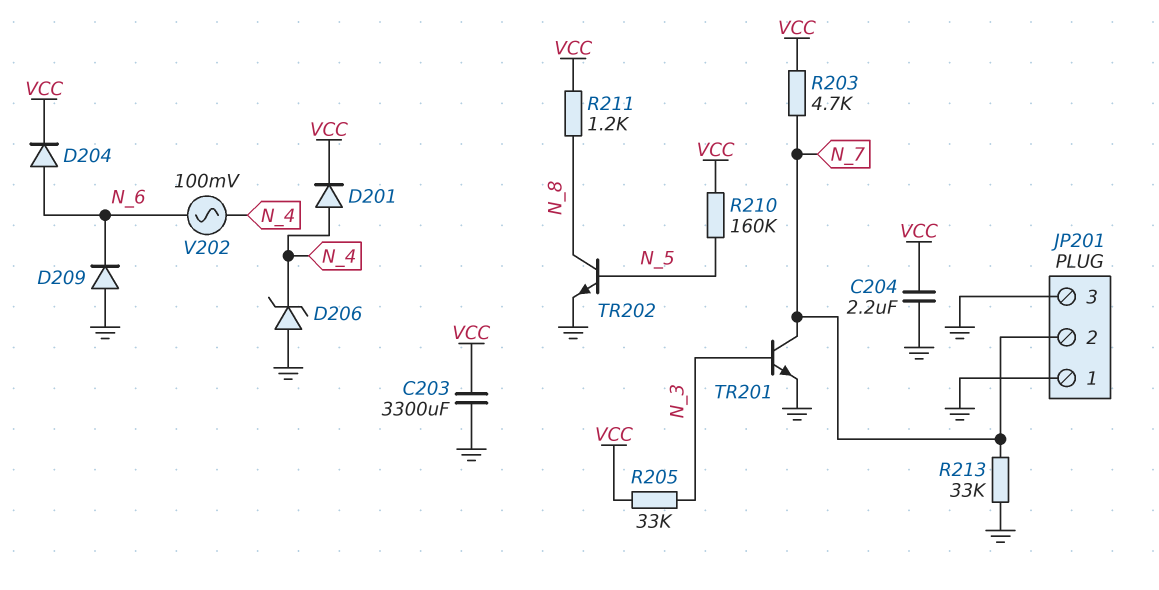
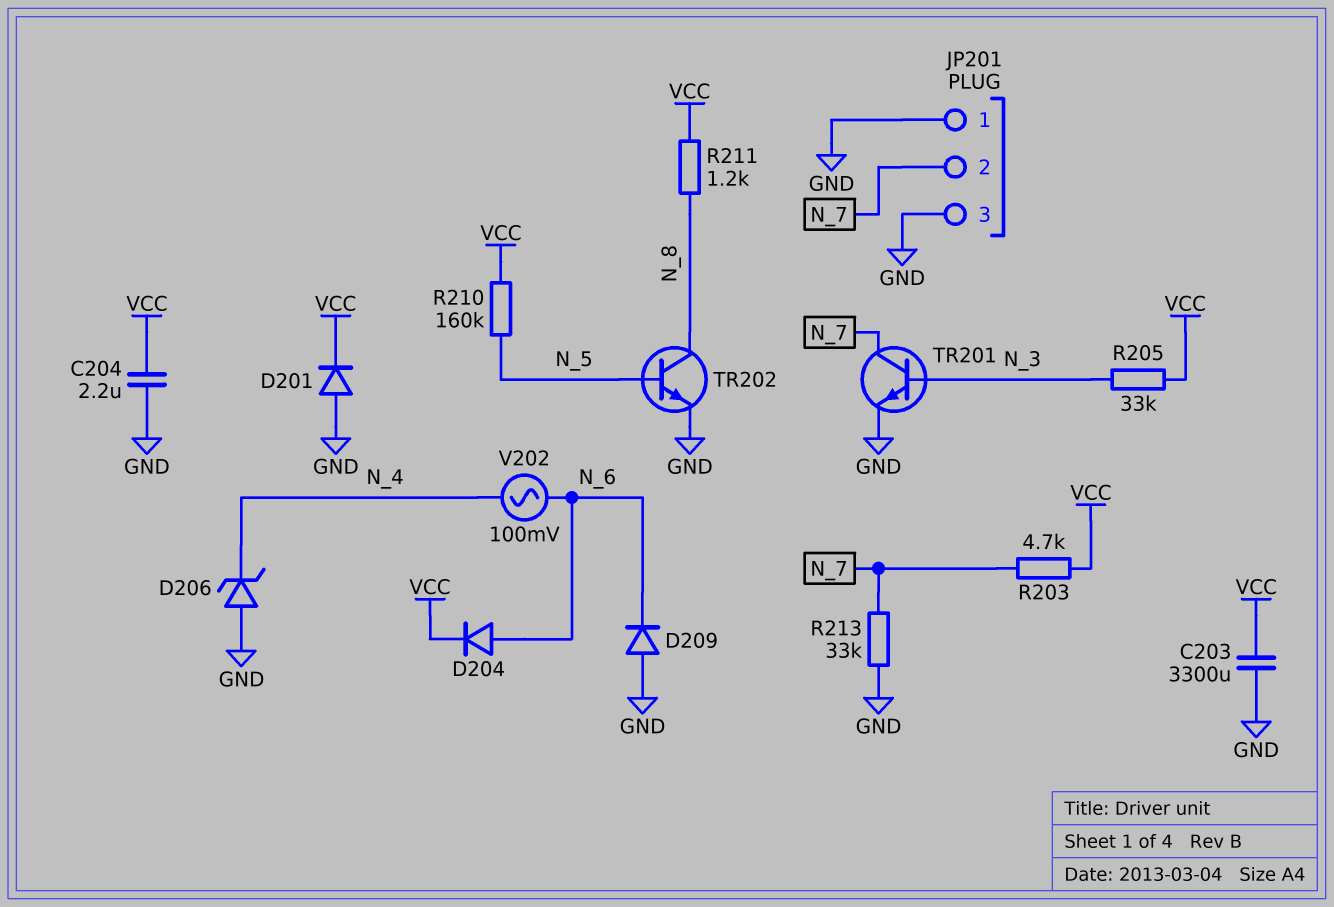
D201: diode (A N_4, K VCC) -> diode (A GND, K VCC)

